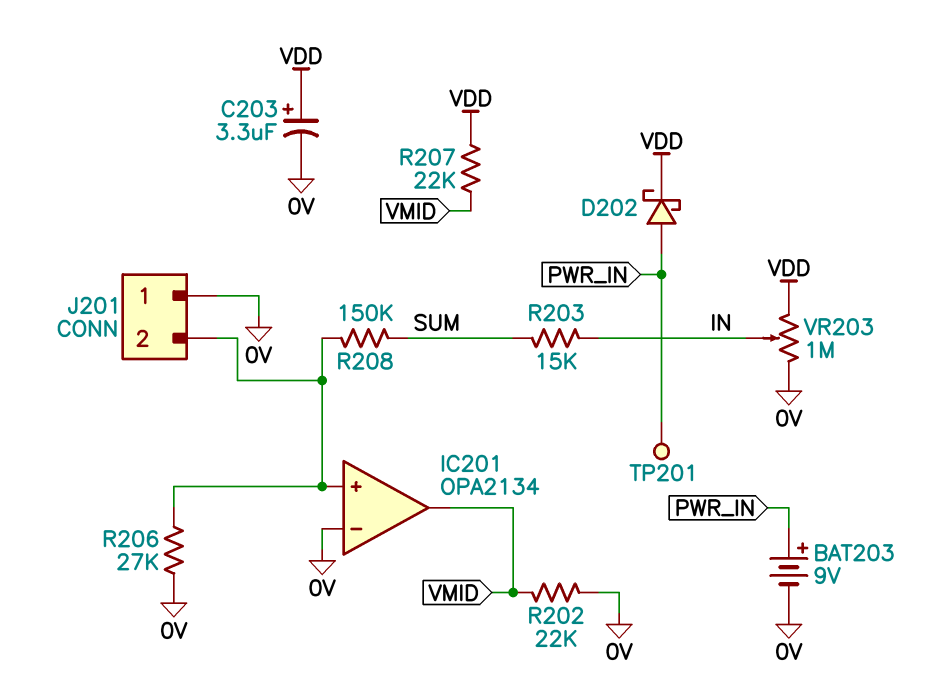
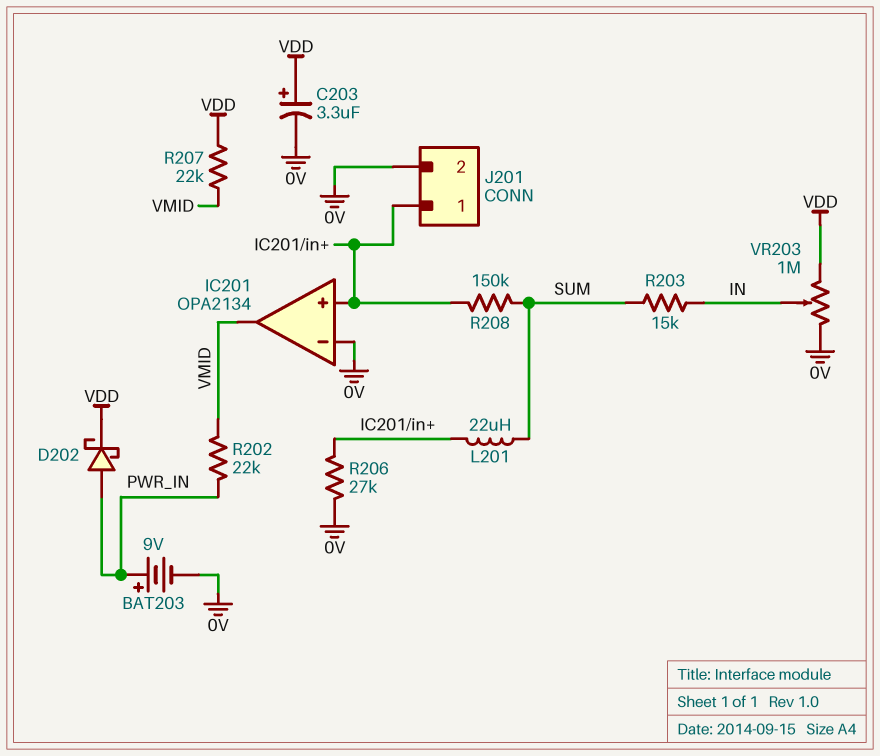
J201 pin 1: 0V -> IC201/in+
J201 pin 2: IC201/in+ -> 0V
L201: none -> 22uH (IC201/in+, SUM)
R202: 22k (0V, VMID) -> 22k (PWR_IN, VMID)
TP201: test point (PWR_IN) -> none

